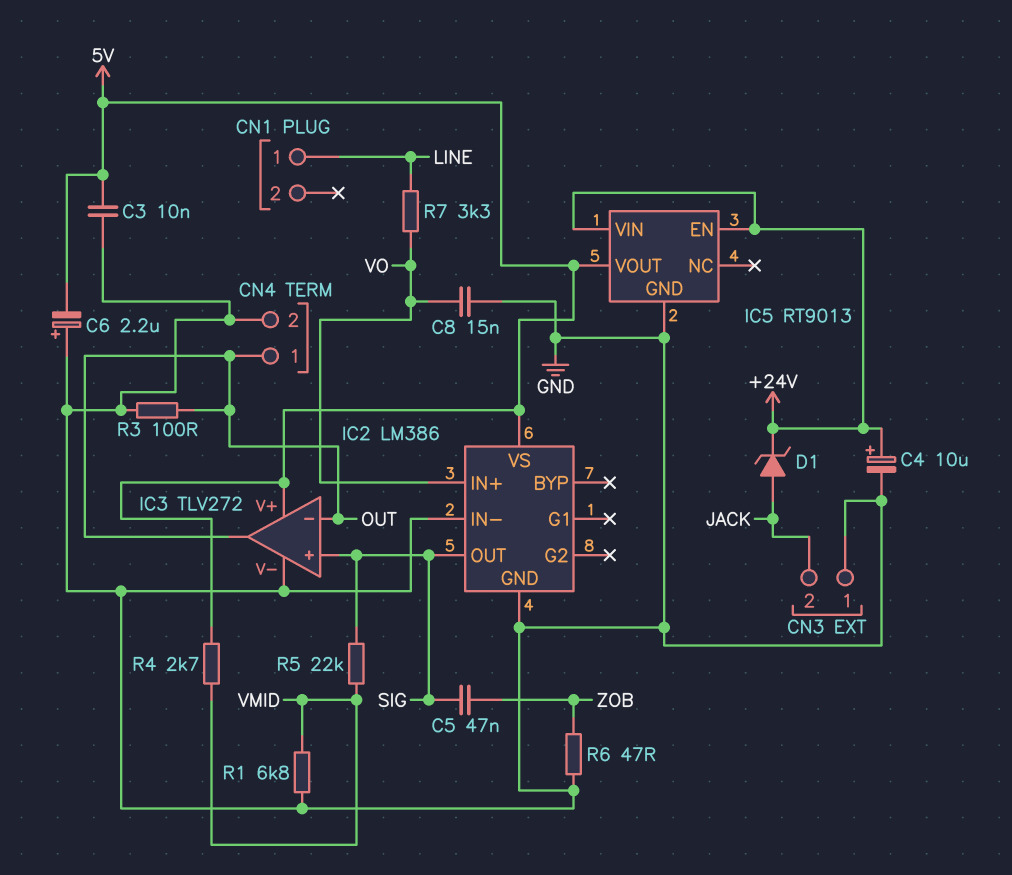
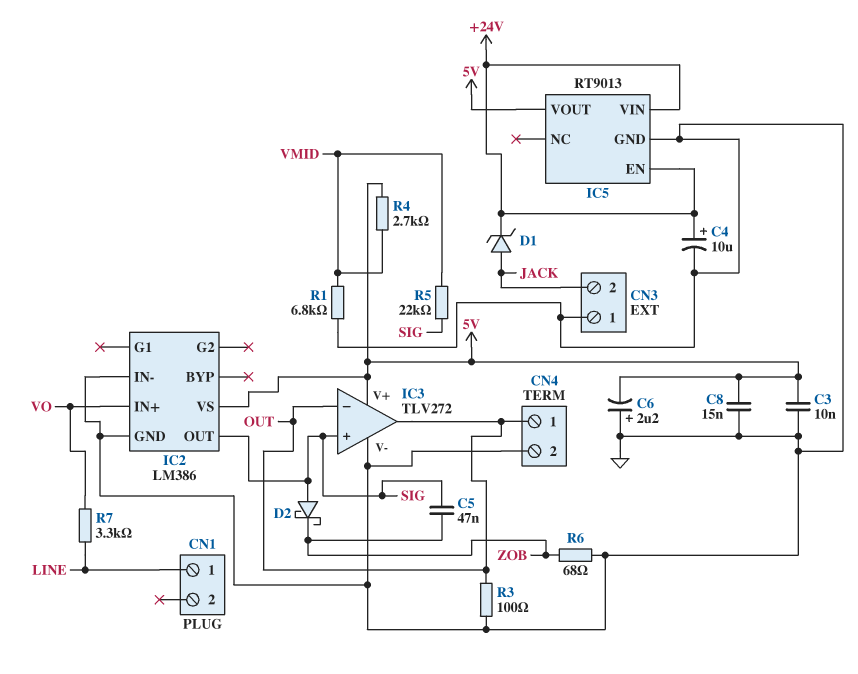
C8: 15nF (GND, VO) -> 15nF (5V, GND)
D2: none -> schottky (A SIG, K ZOB)
R6: 47 (GND, ZOB) -> 68 (GND, ZOB)

